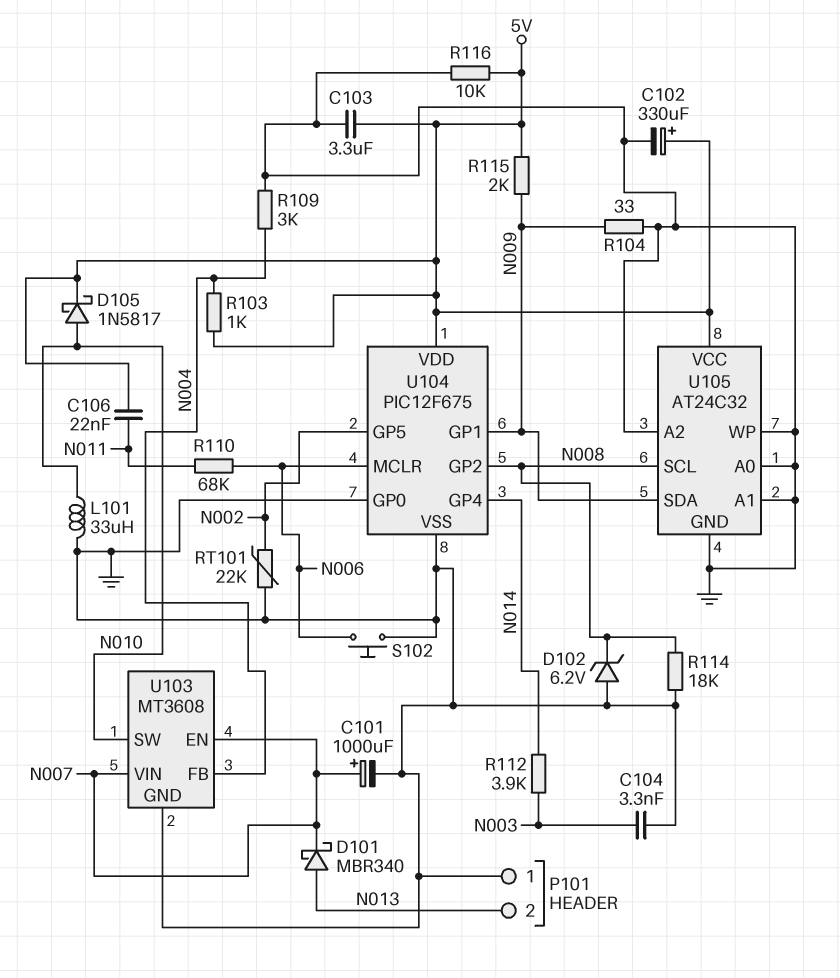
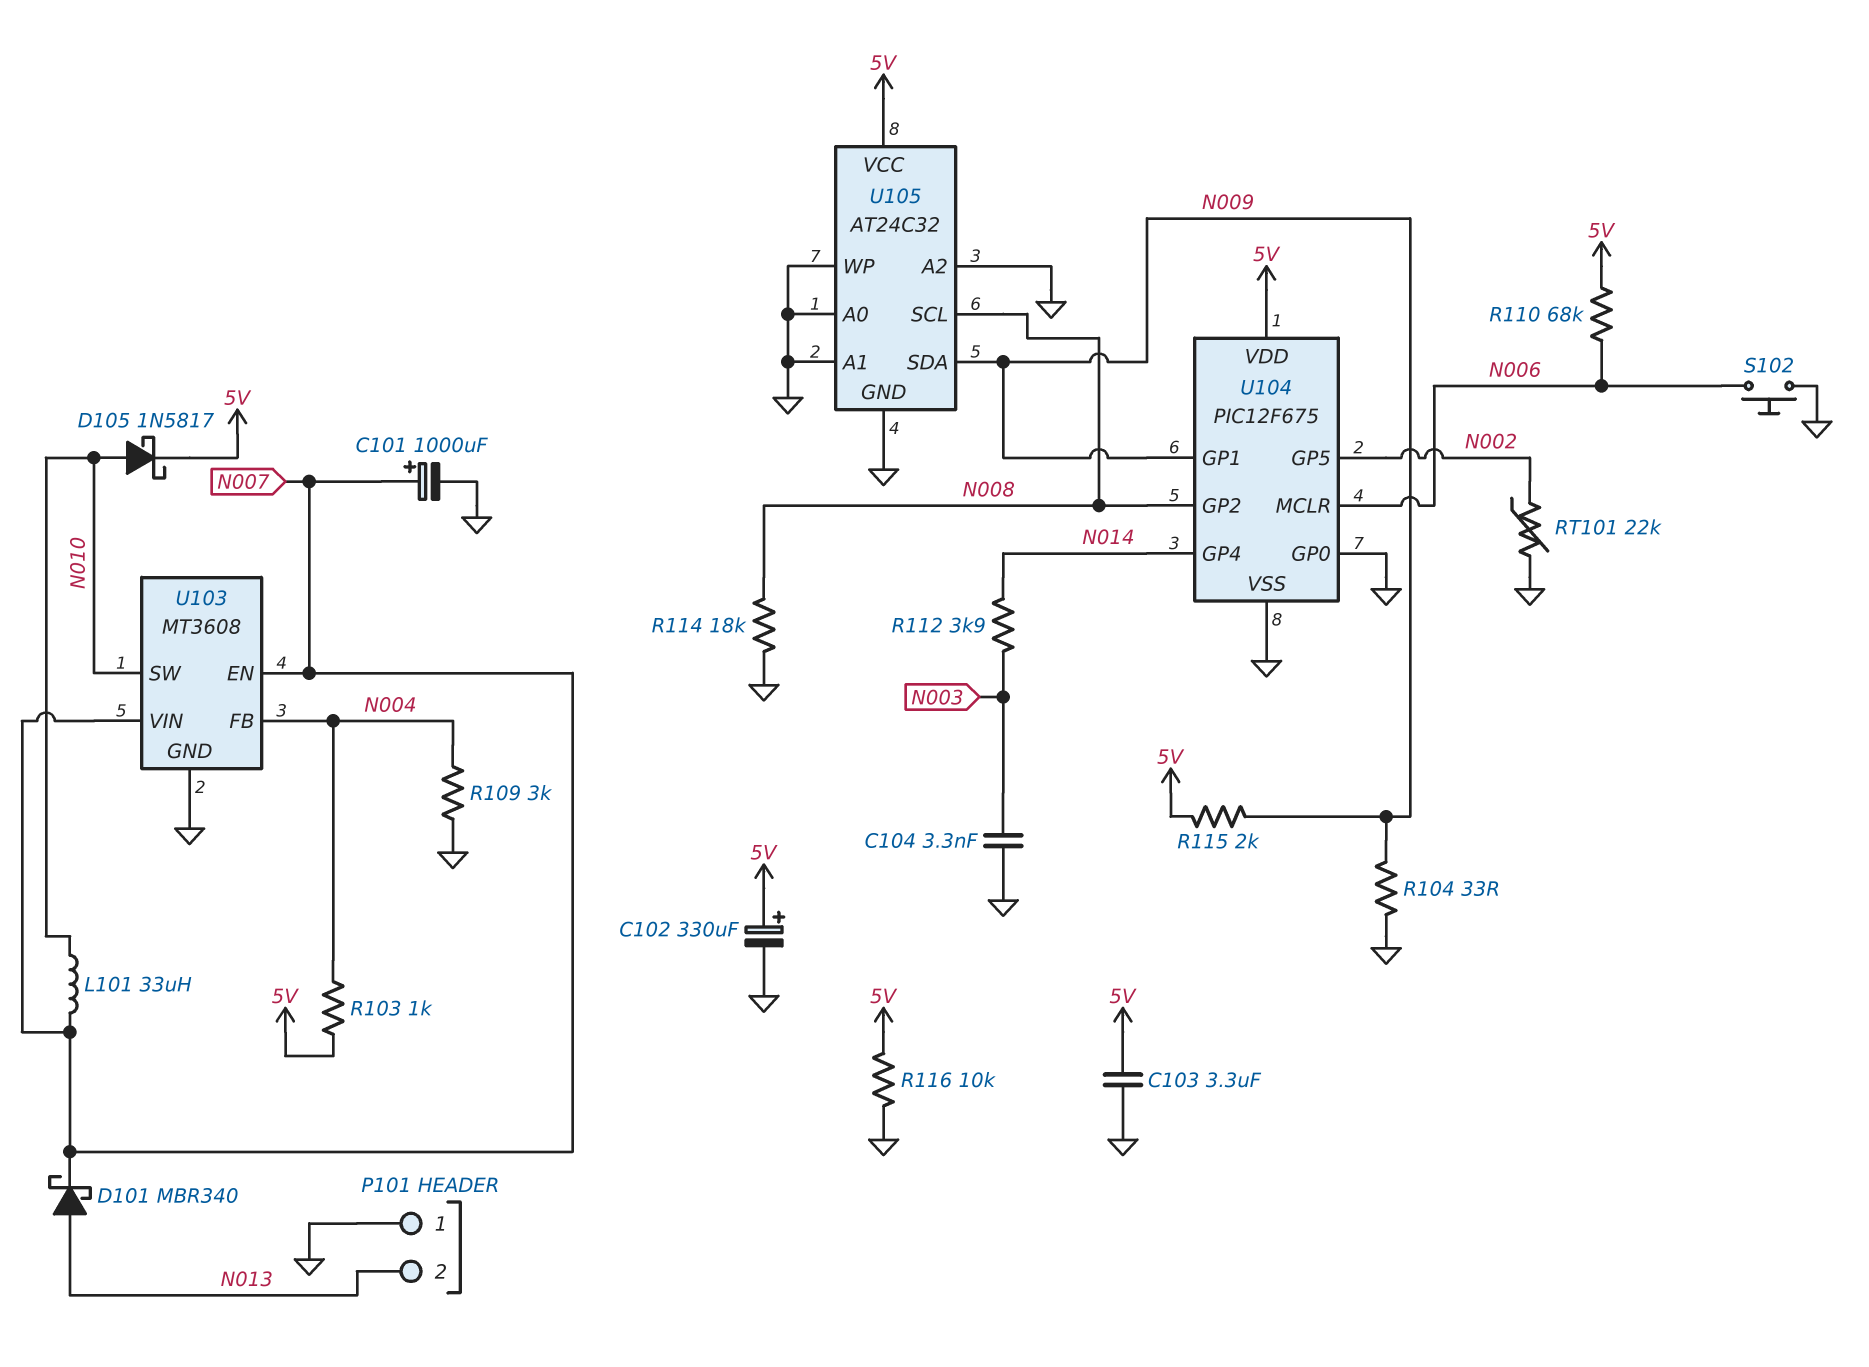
C106: 22nF (5V, N011) -> none
D102: zener 6.2V (A GND, K N008) -> none
L101: 33uH (GND, N010) -> 33uH (N007, N010)
R110: 68k (N006, N011) -> 68k (5V, N006)

